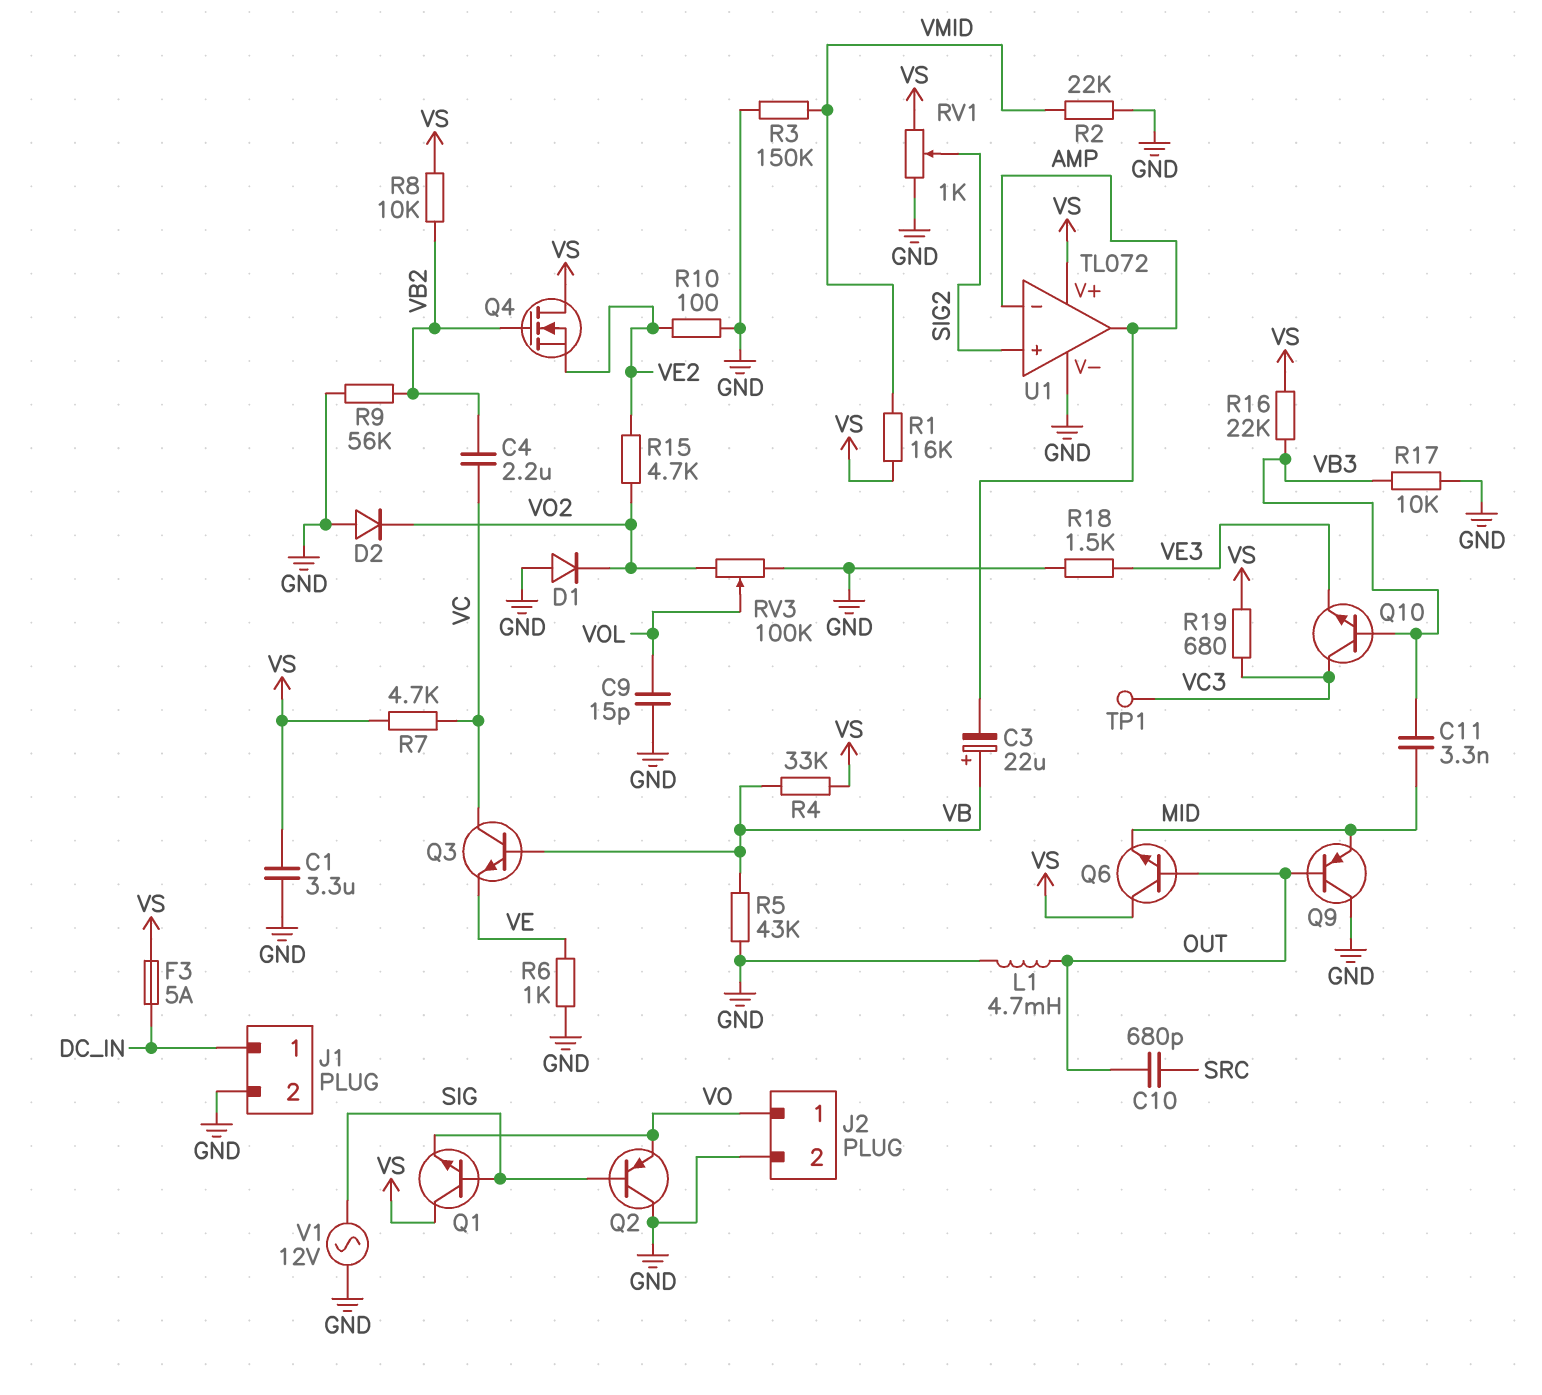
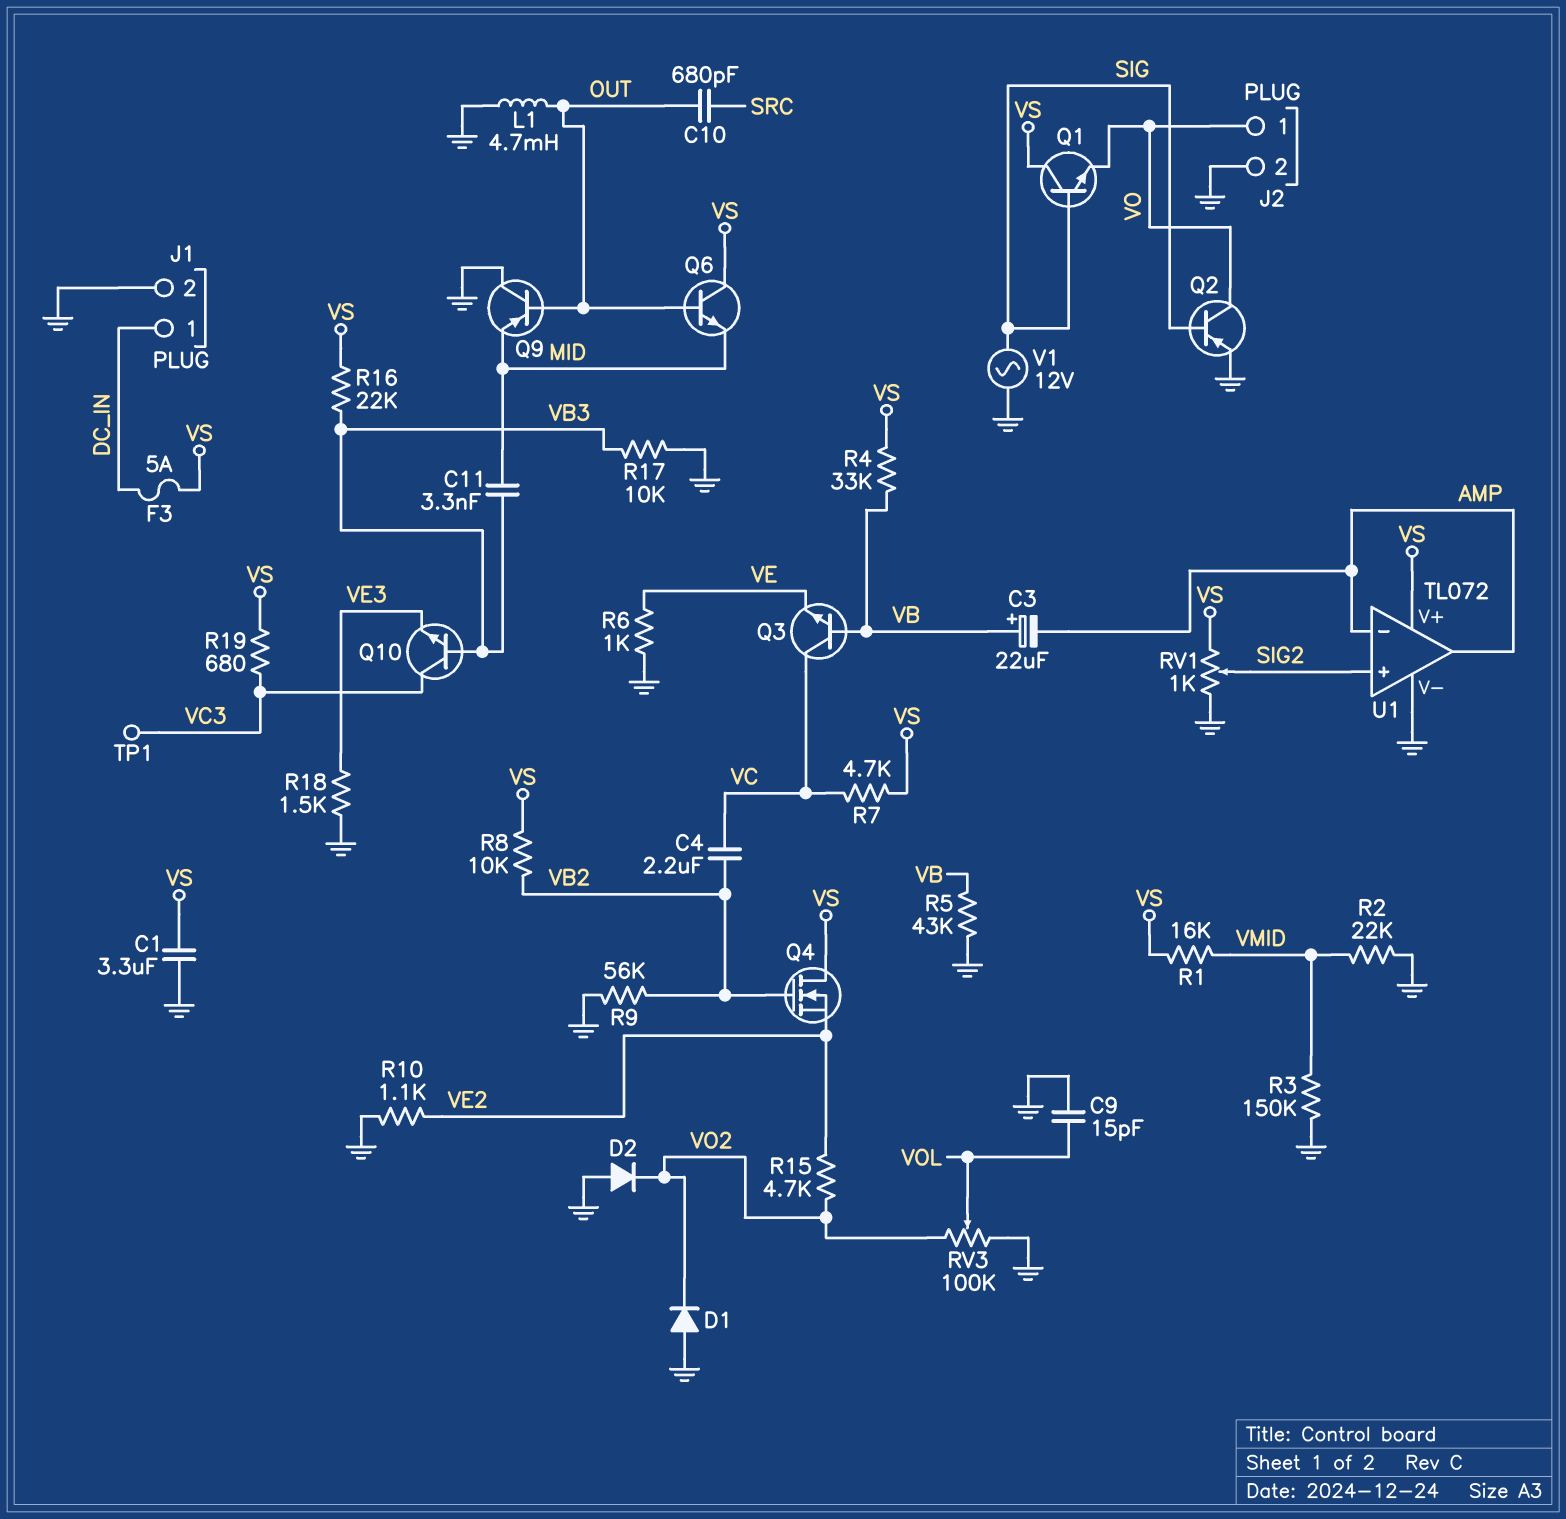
Q2: PNP (B SIG, C GND, E VO) -> PNP (B SIG, C VO, E GND)
R10: 100 (GND, VE2) -> 1.1k (GND, VE2)

